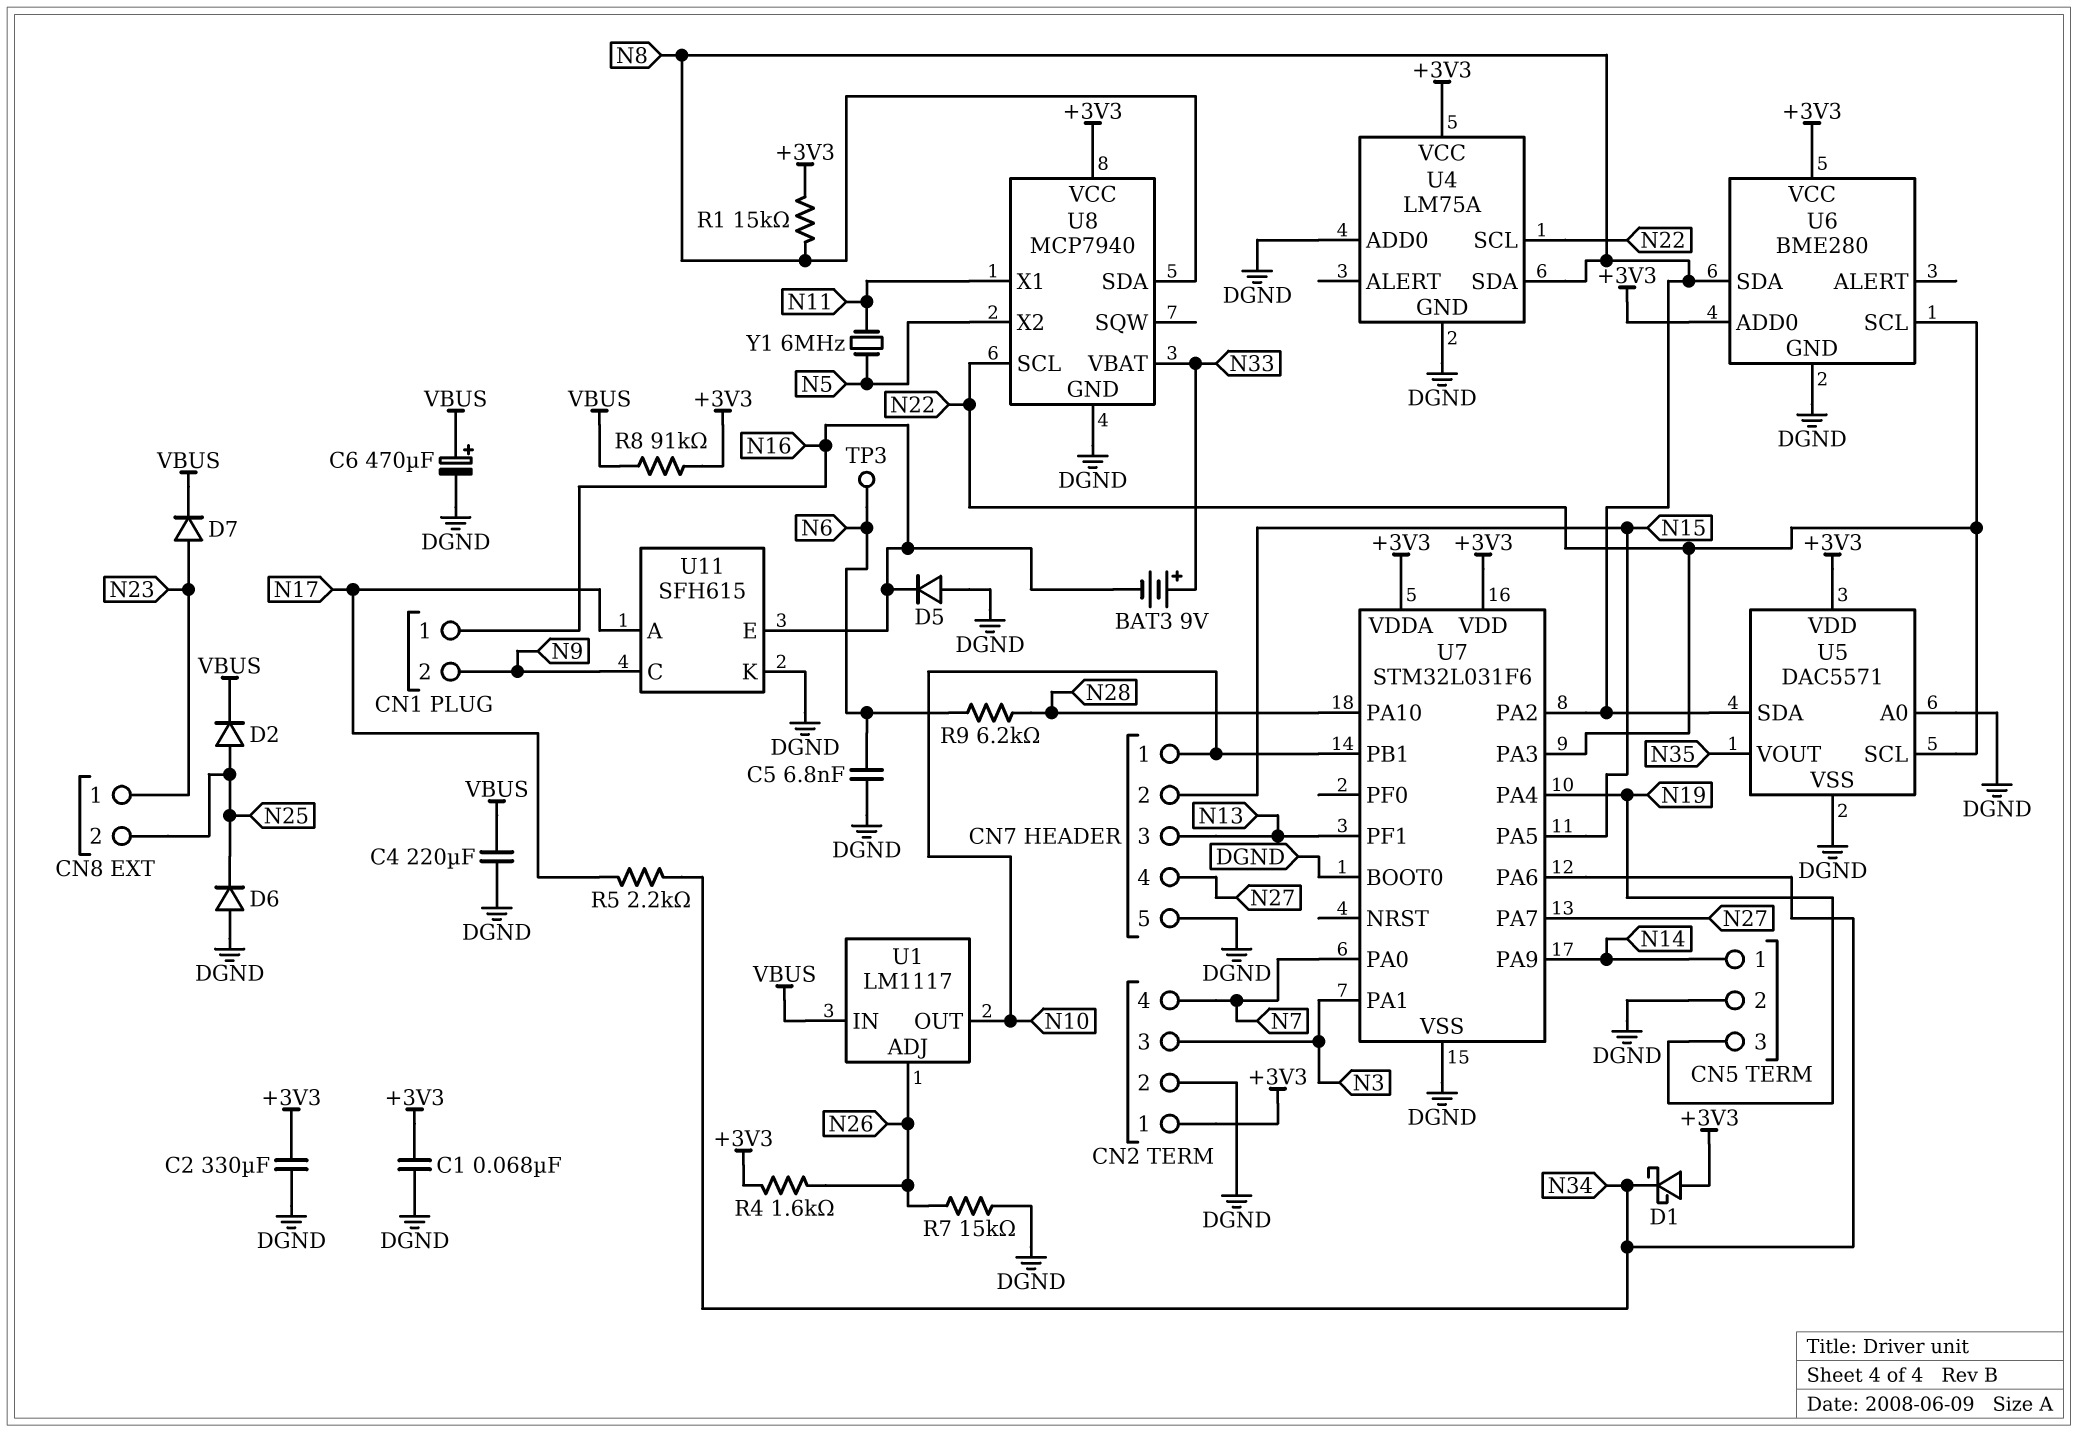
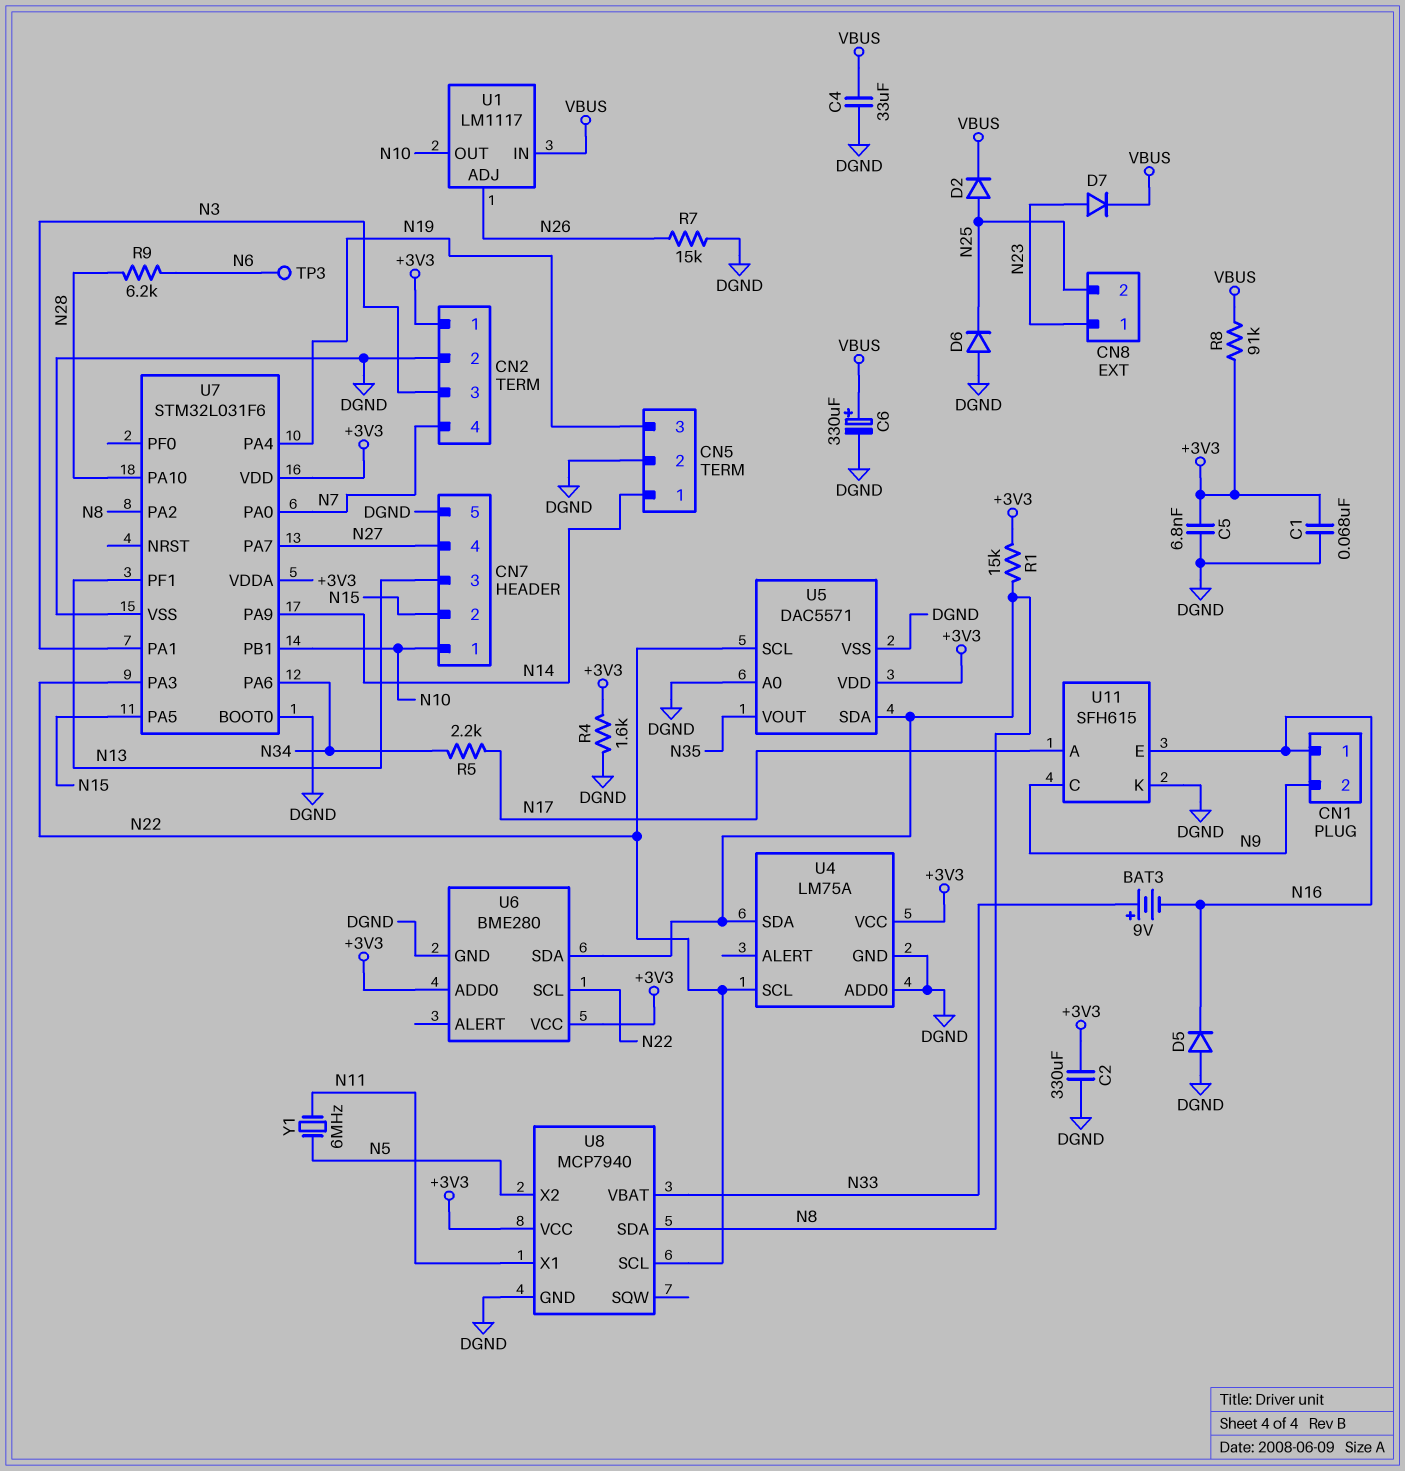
C4: 220uF (DGND, VBUS) -> 33uF (DGND, VBUS)
C5: 6.8nF (DGND, N6) -> 6.8nF (+3V3, DGND)
C6: 470uF (plus VBUS, minus DGND) -> 330uF (plus VBUS, minus DGND)
D1: schottky (A +3V3, K N34) -> none
R4: 1.6k (+3V3, N26) -> 1.6k (+3V3, DGND)

